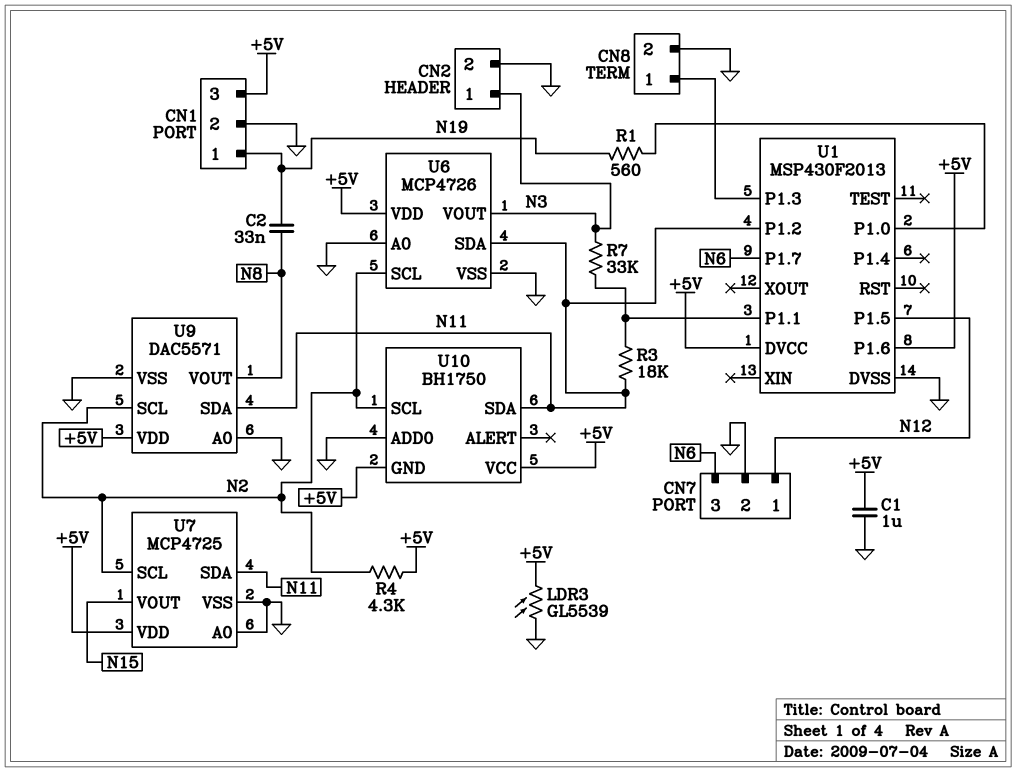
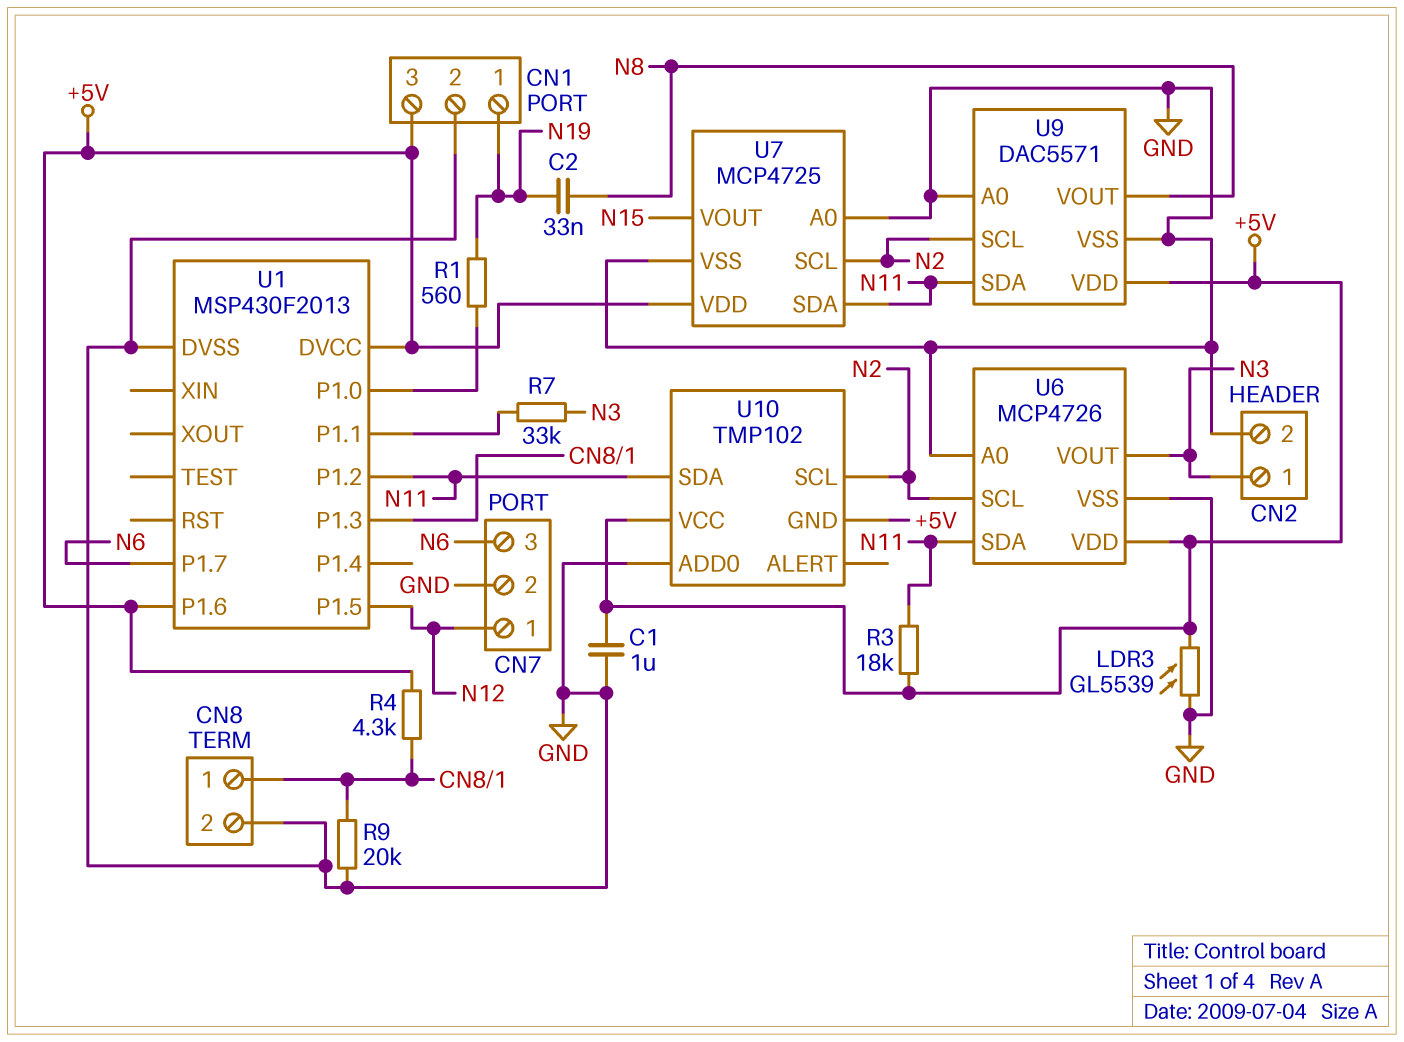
R3: 18k (N11, U1/P1.1) -> 18k (+5V, N11)
R4: 4.3k (+5V, N2) -> 4.3k (+5V, CN8/1)
R9: none -> 20k (CN8/1, GND)
U10: BH1750 -> TMP102

